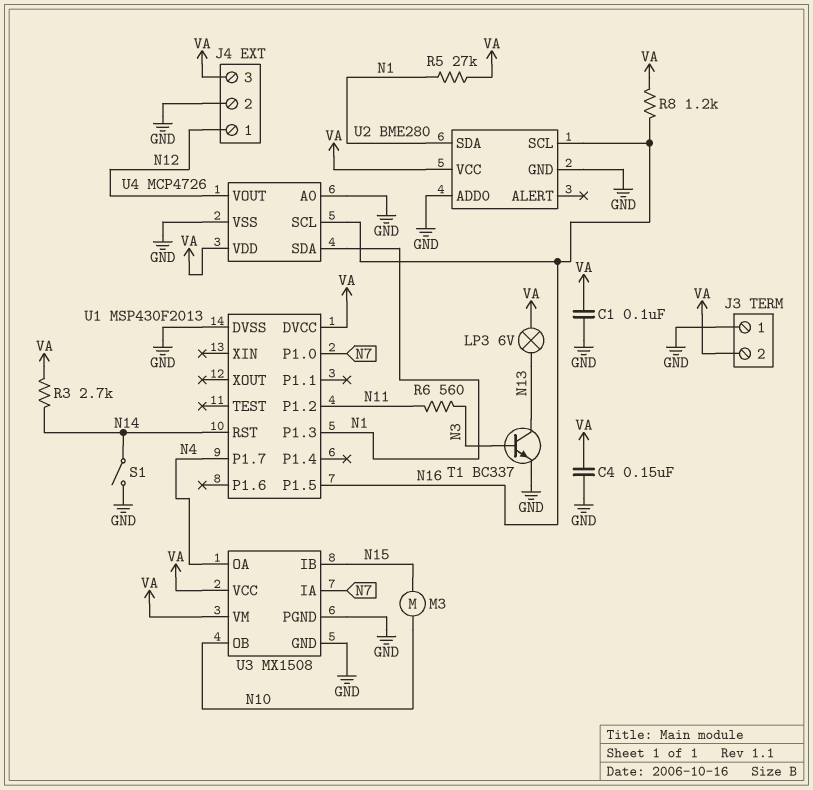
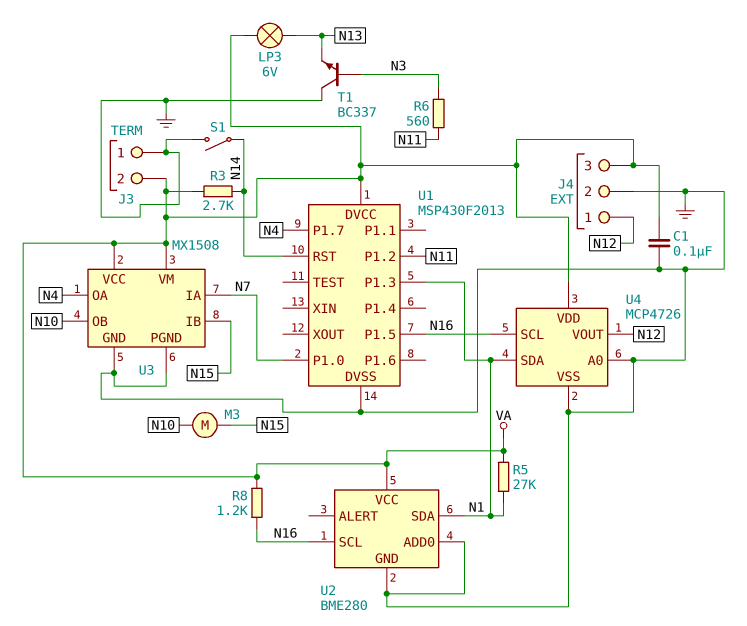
C4: 150nF (GND, VA) -> none
T1: NPN BC337 (B N3, C N13, E GND) -> NPN BC337 (B N3, C GND, E N13)

